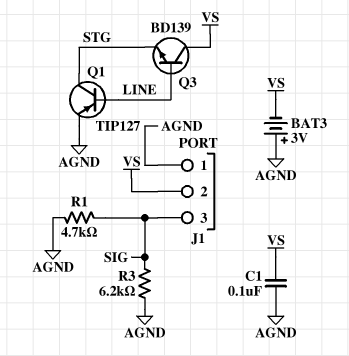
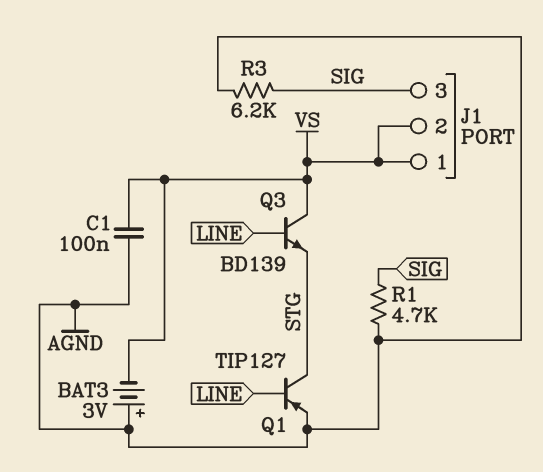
J1 pin 1: AGND -> VS

